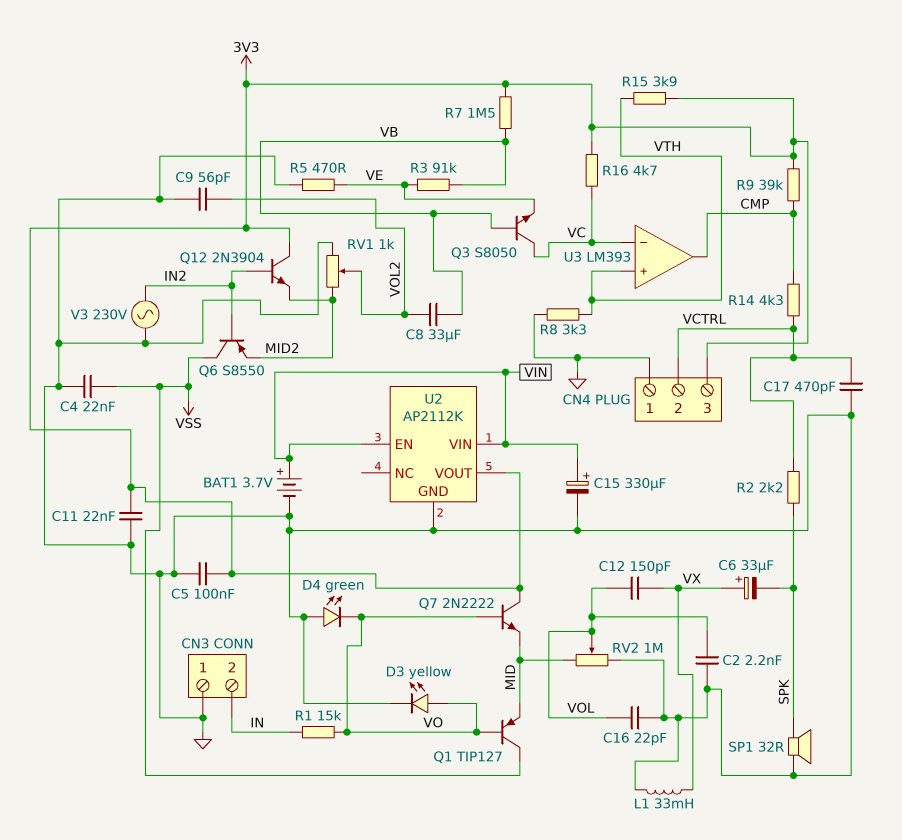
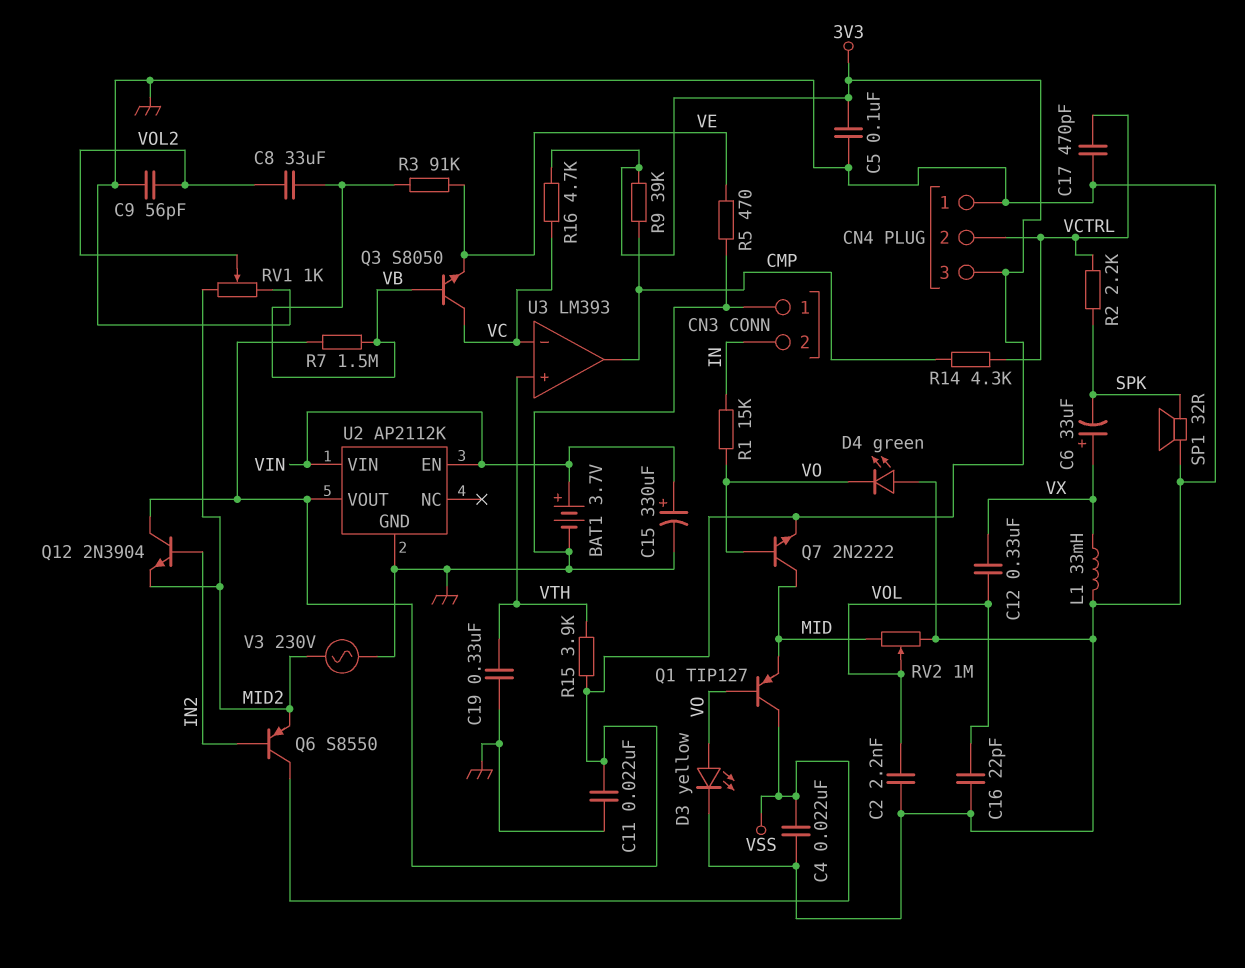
C12: 150pF (VOL, VX) -> 330nF (VOL, VX)
C19: none -> 330nF (GND, VTH)
Q7: NPN 2N2222 (B VO, C 3V3, E MID) -> NPN 2N2222 (B VO, C MID, E 3V3)
R8: 3.3k (GND, VTH) -> none
V3: AC 230V (GND, IN2) -> AC 230V (GND, MID2)

